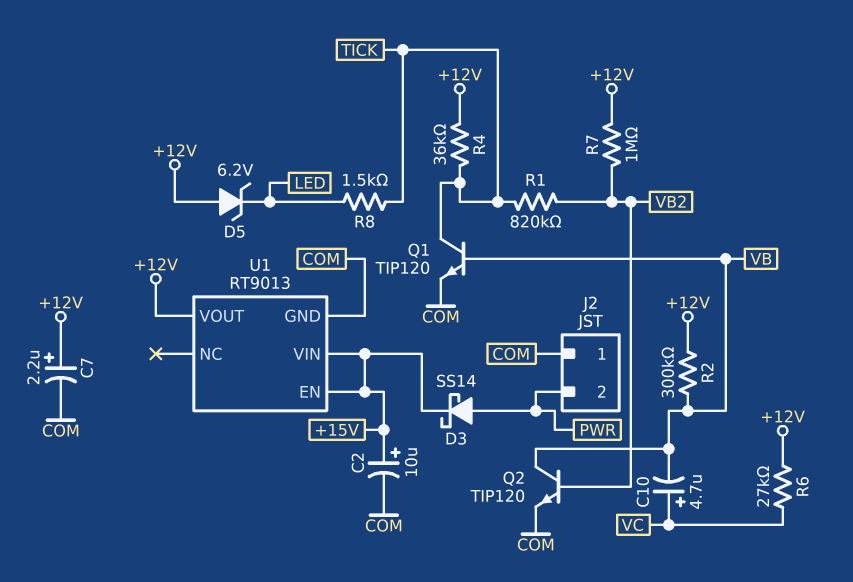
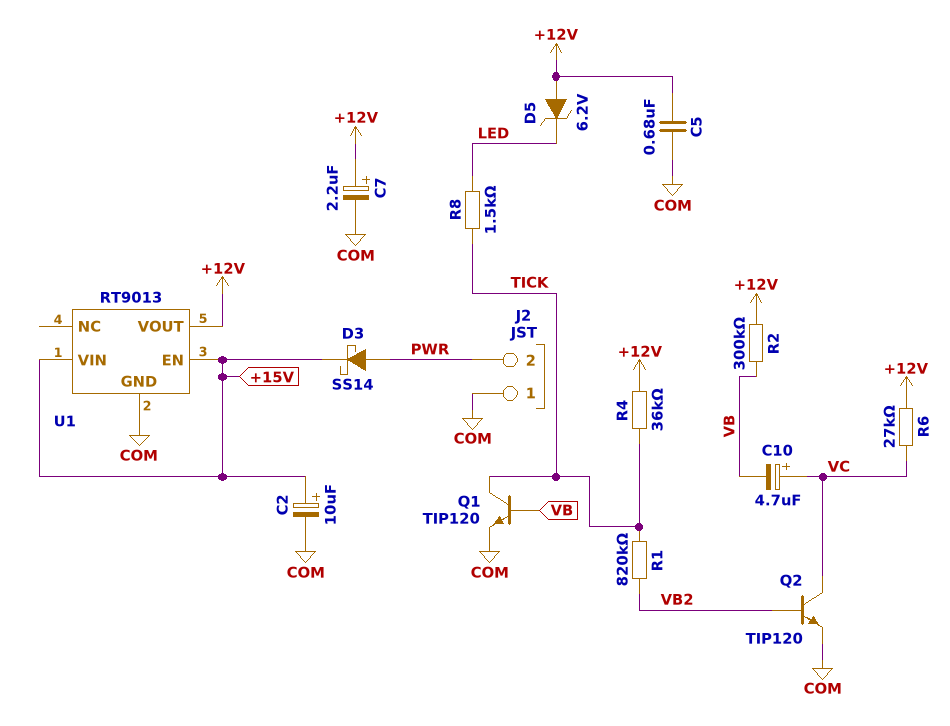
C5: none -> 680nF (+12V, COM)
Q2: NPN TIP120 (B VB2, C VB, E COM) -> NPN TIP120 (B VB2, C VC, E COM)
R7: 1M (+12V, VB2) -> none

